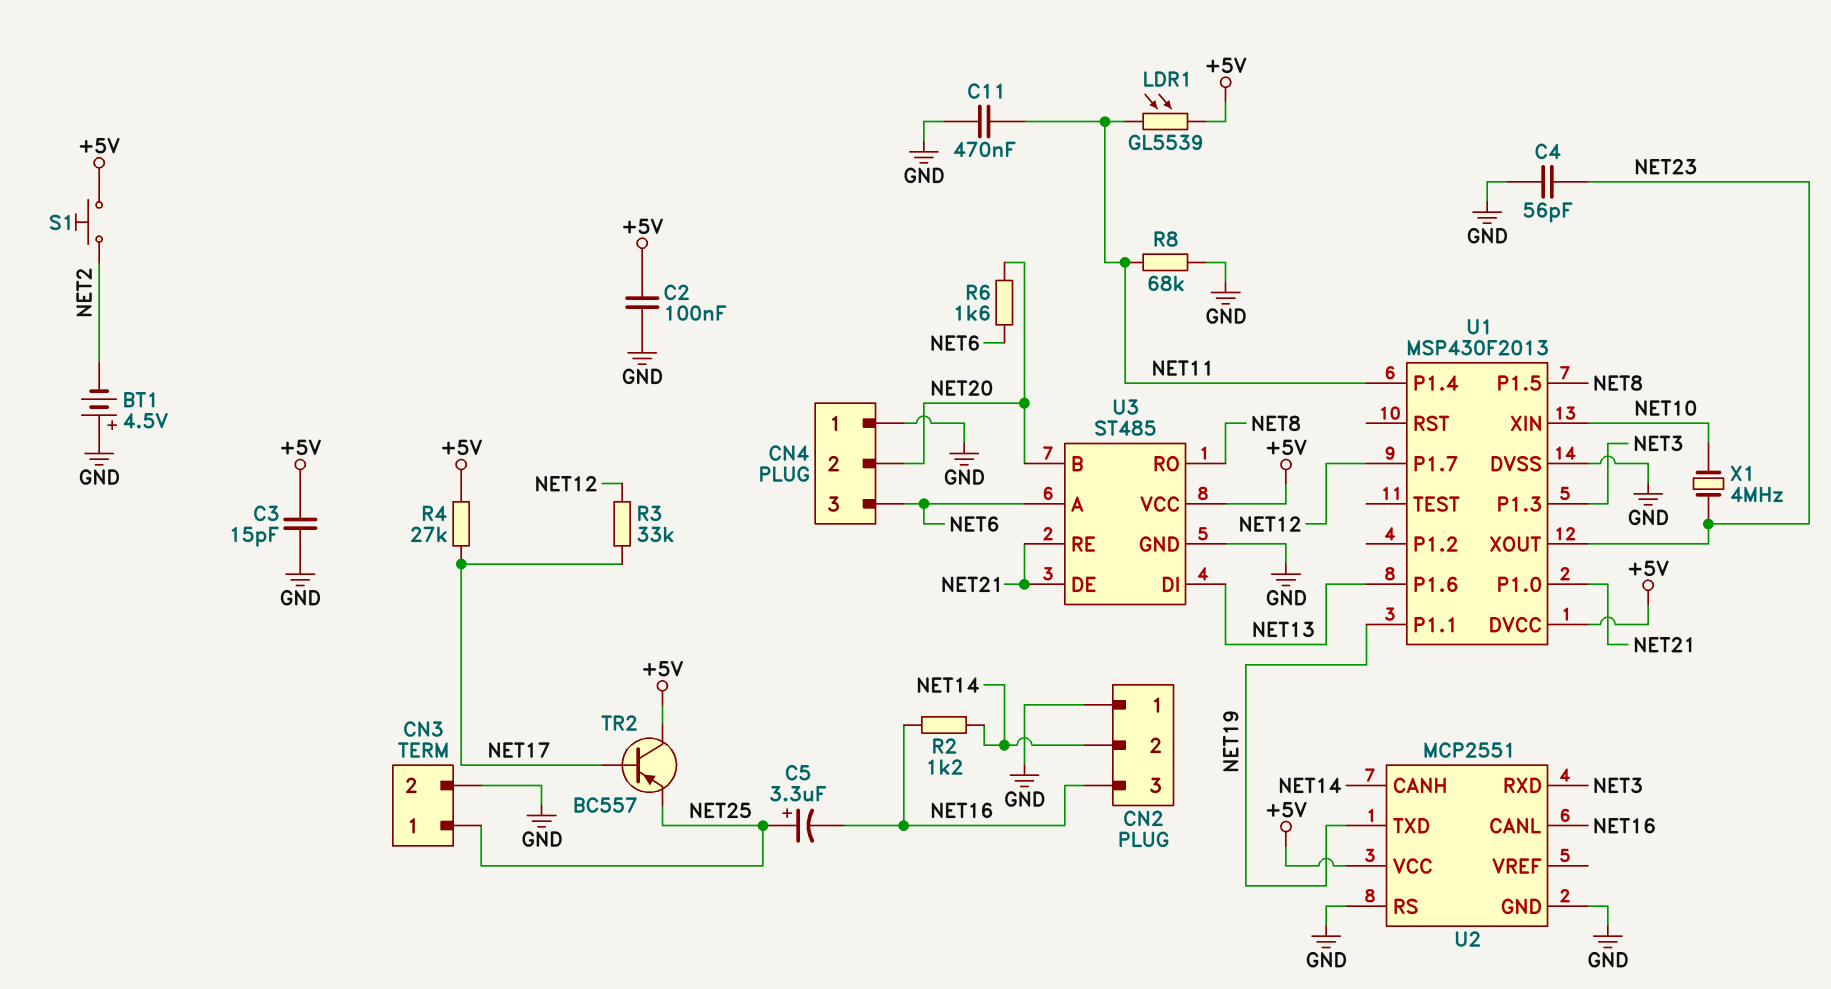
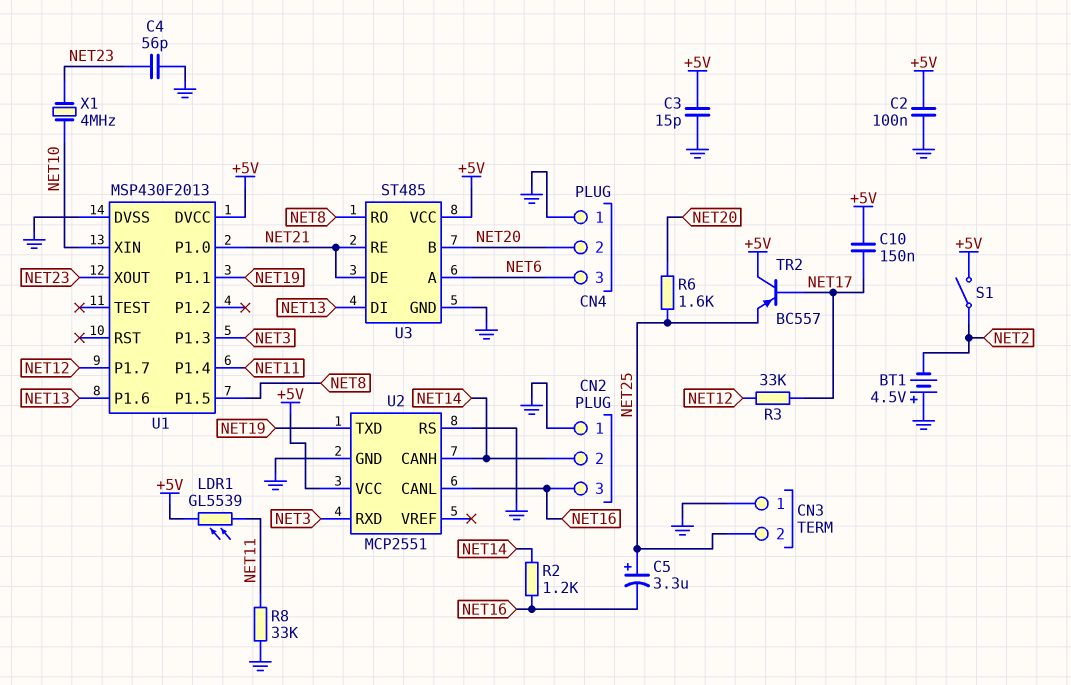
C10: none -> 150nF (+5V, NET17)
C11: 470nF (GND, NET11) -> none
CN3 pin 1: NET25 -> GND
CN3 pin 2: GND -> NET25
R4: 27k (+5V, NET17) -> none
R6: 1.6k (NET6, NET20) -> 1.6k (NET20, NET25)
R8: 68k (GND, NET11) -> 33k (GND, NET11)
S1: button (+5V, NET2) -> switch (+5V, NET2)

